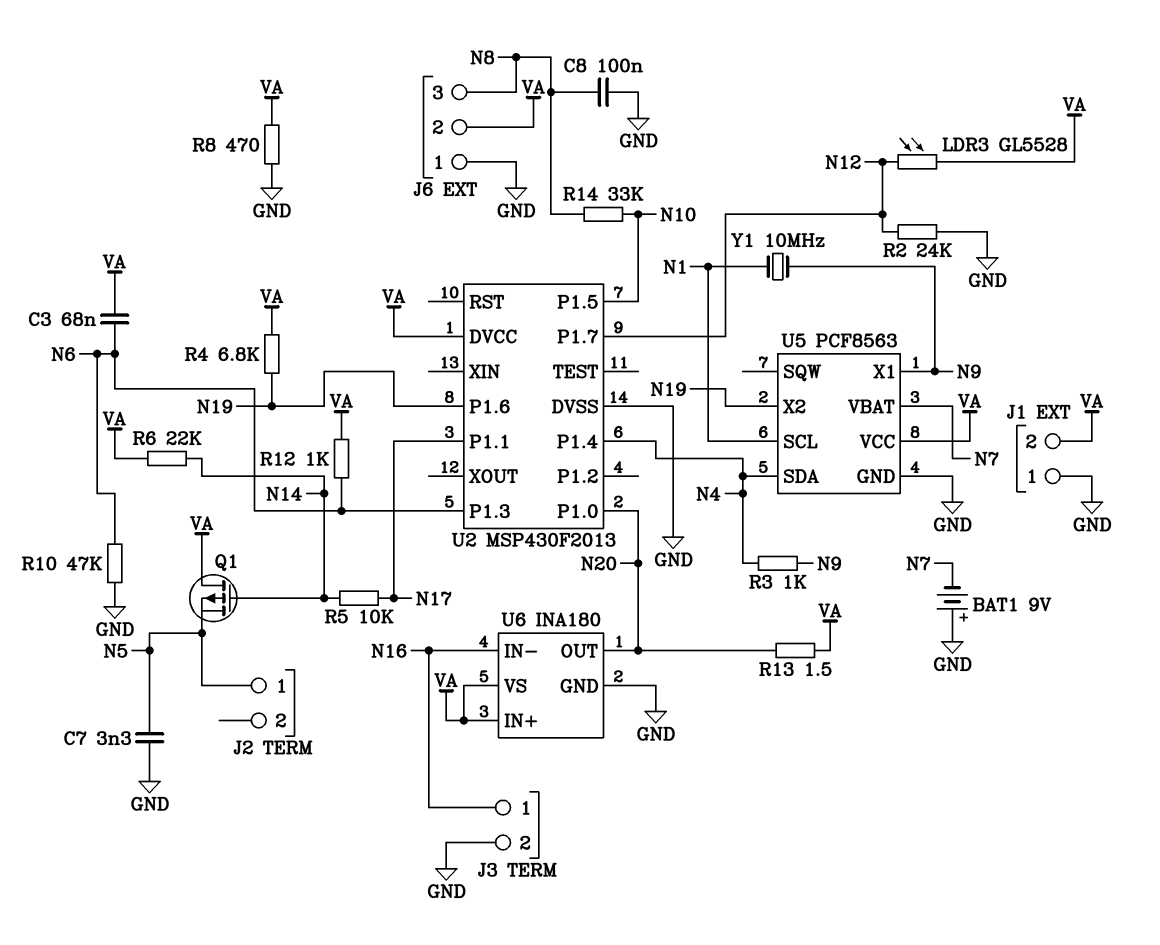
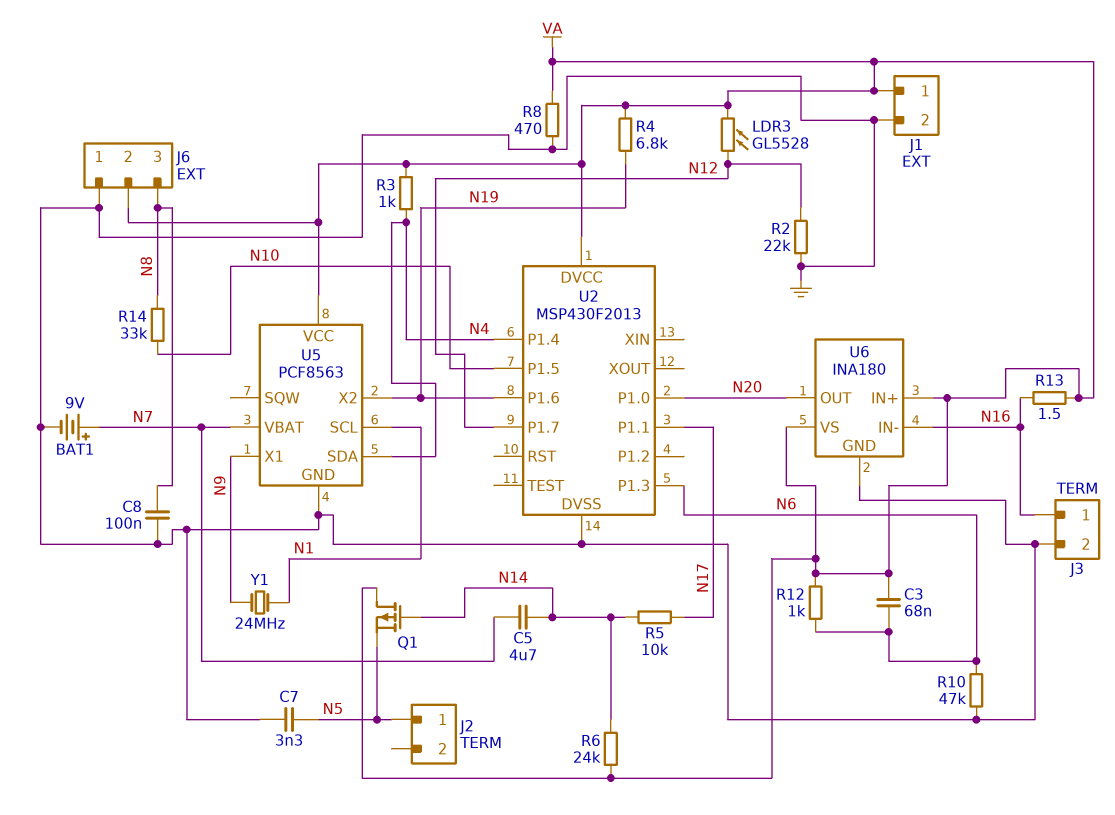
BAT1: 9V (plus GND, minus N7) -> 9V (plus N7, minus GND)
C5: none -> 4.7uF (N7, N14)
J1 pin 1: GND -> VA
J1 pin 2: VA -> GND
R2: 24k (GND, N12) -> 22k (GND, N12)
R3: 1k (N4, N9) -> 1k (N4, VA)
R6: 22k (N14, VA) -> 24k (N14, VA)
R13: 1.5 (N20, VA) -> 1.5 (N16, VA)
Y1: 10MHz (N1, N9) -> 24MHz (N1, N9)

